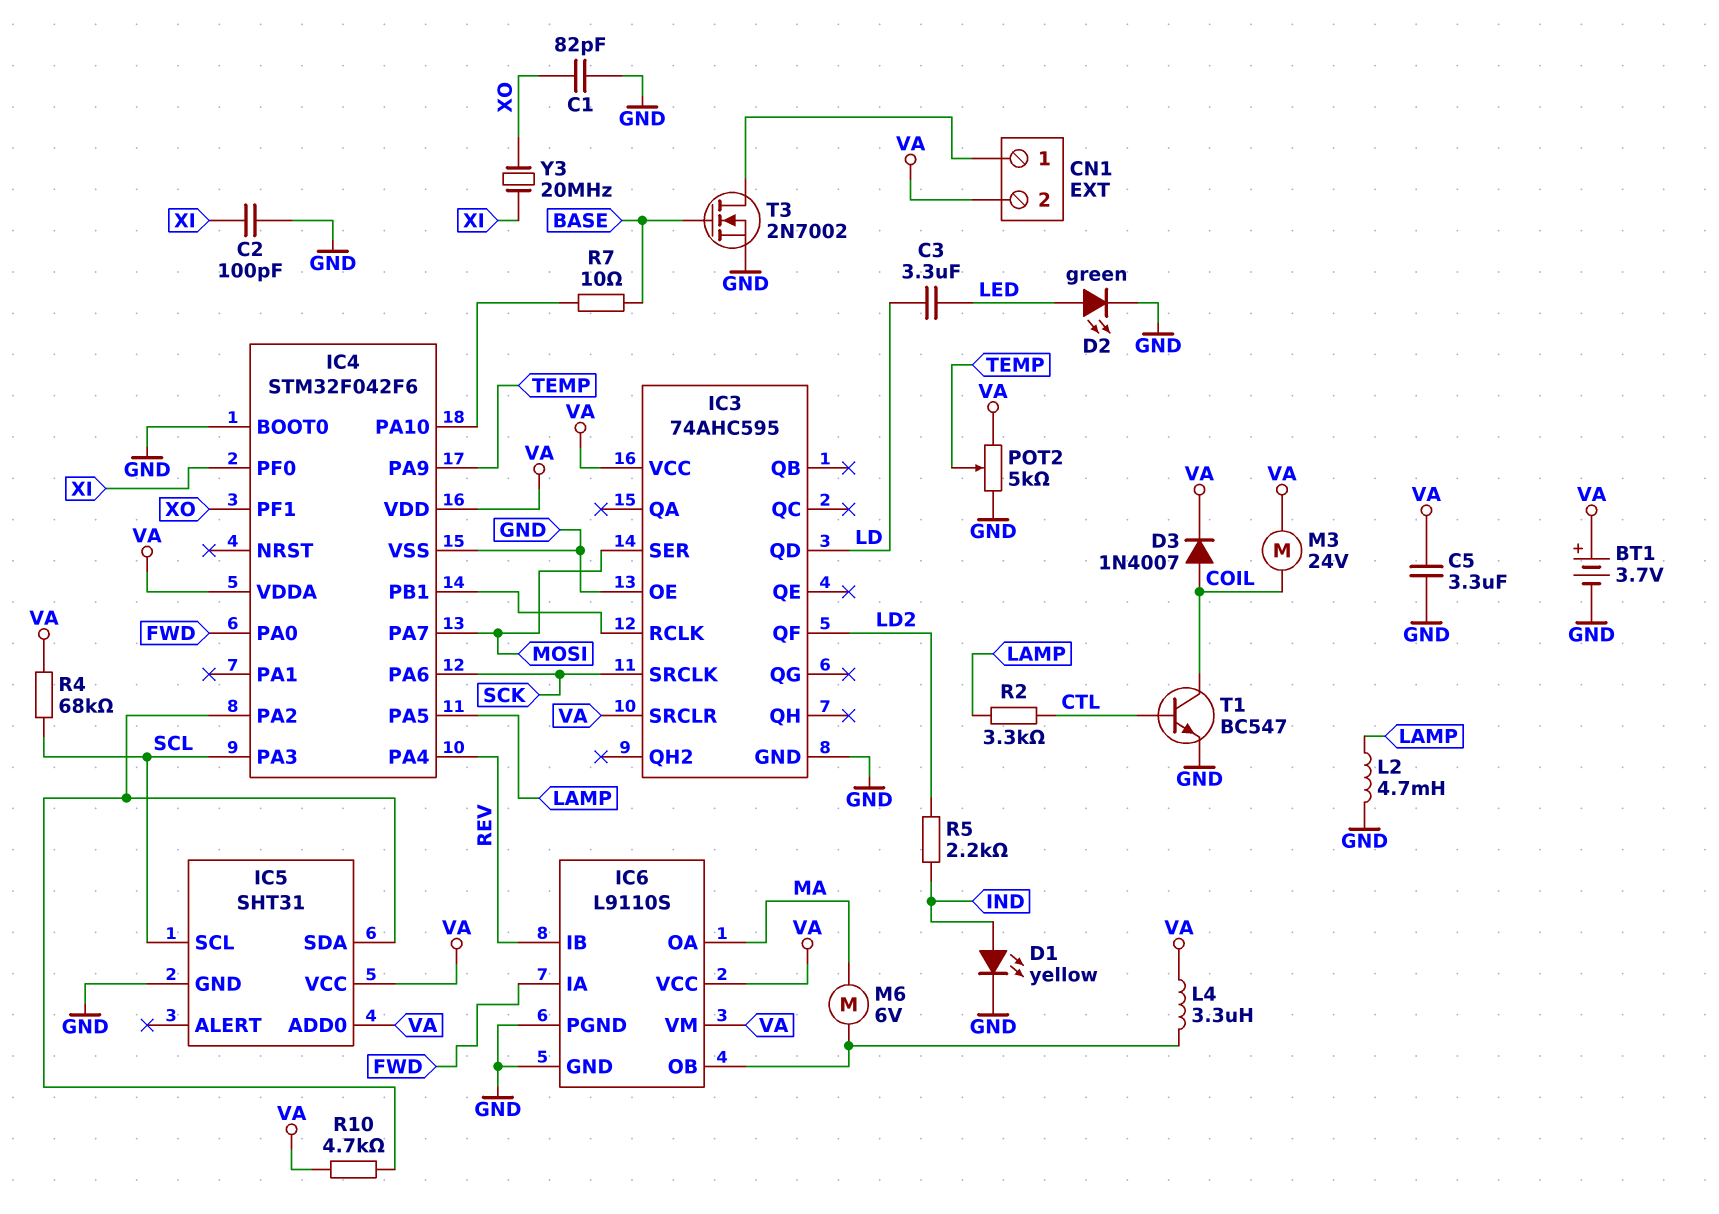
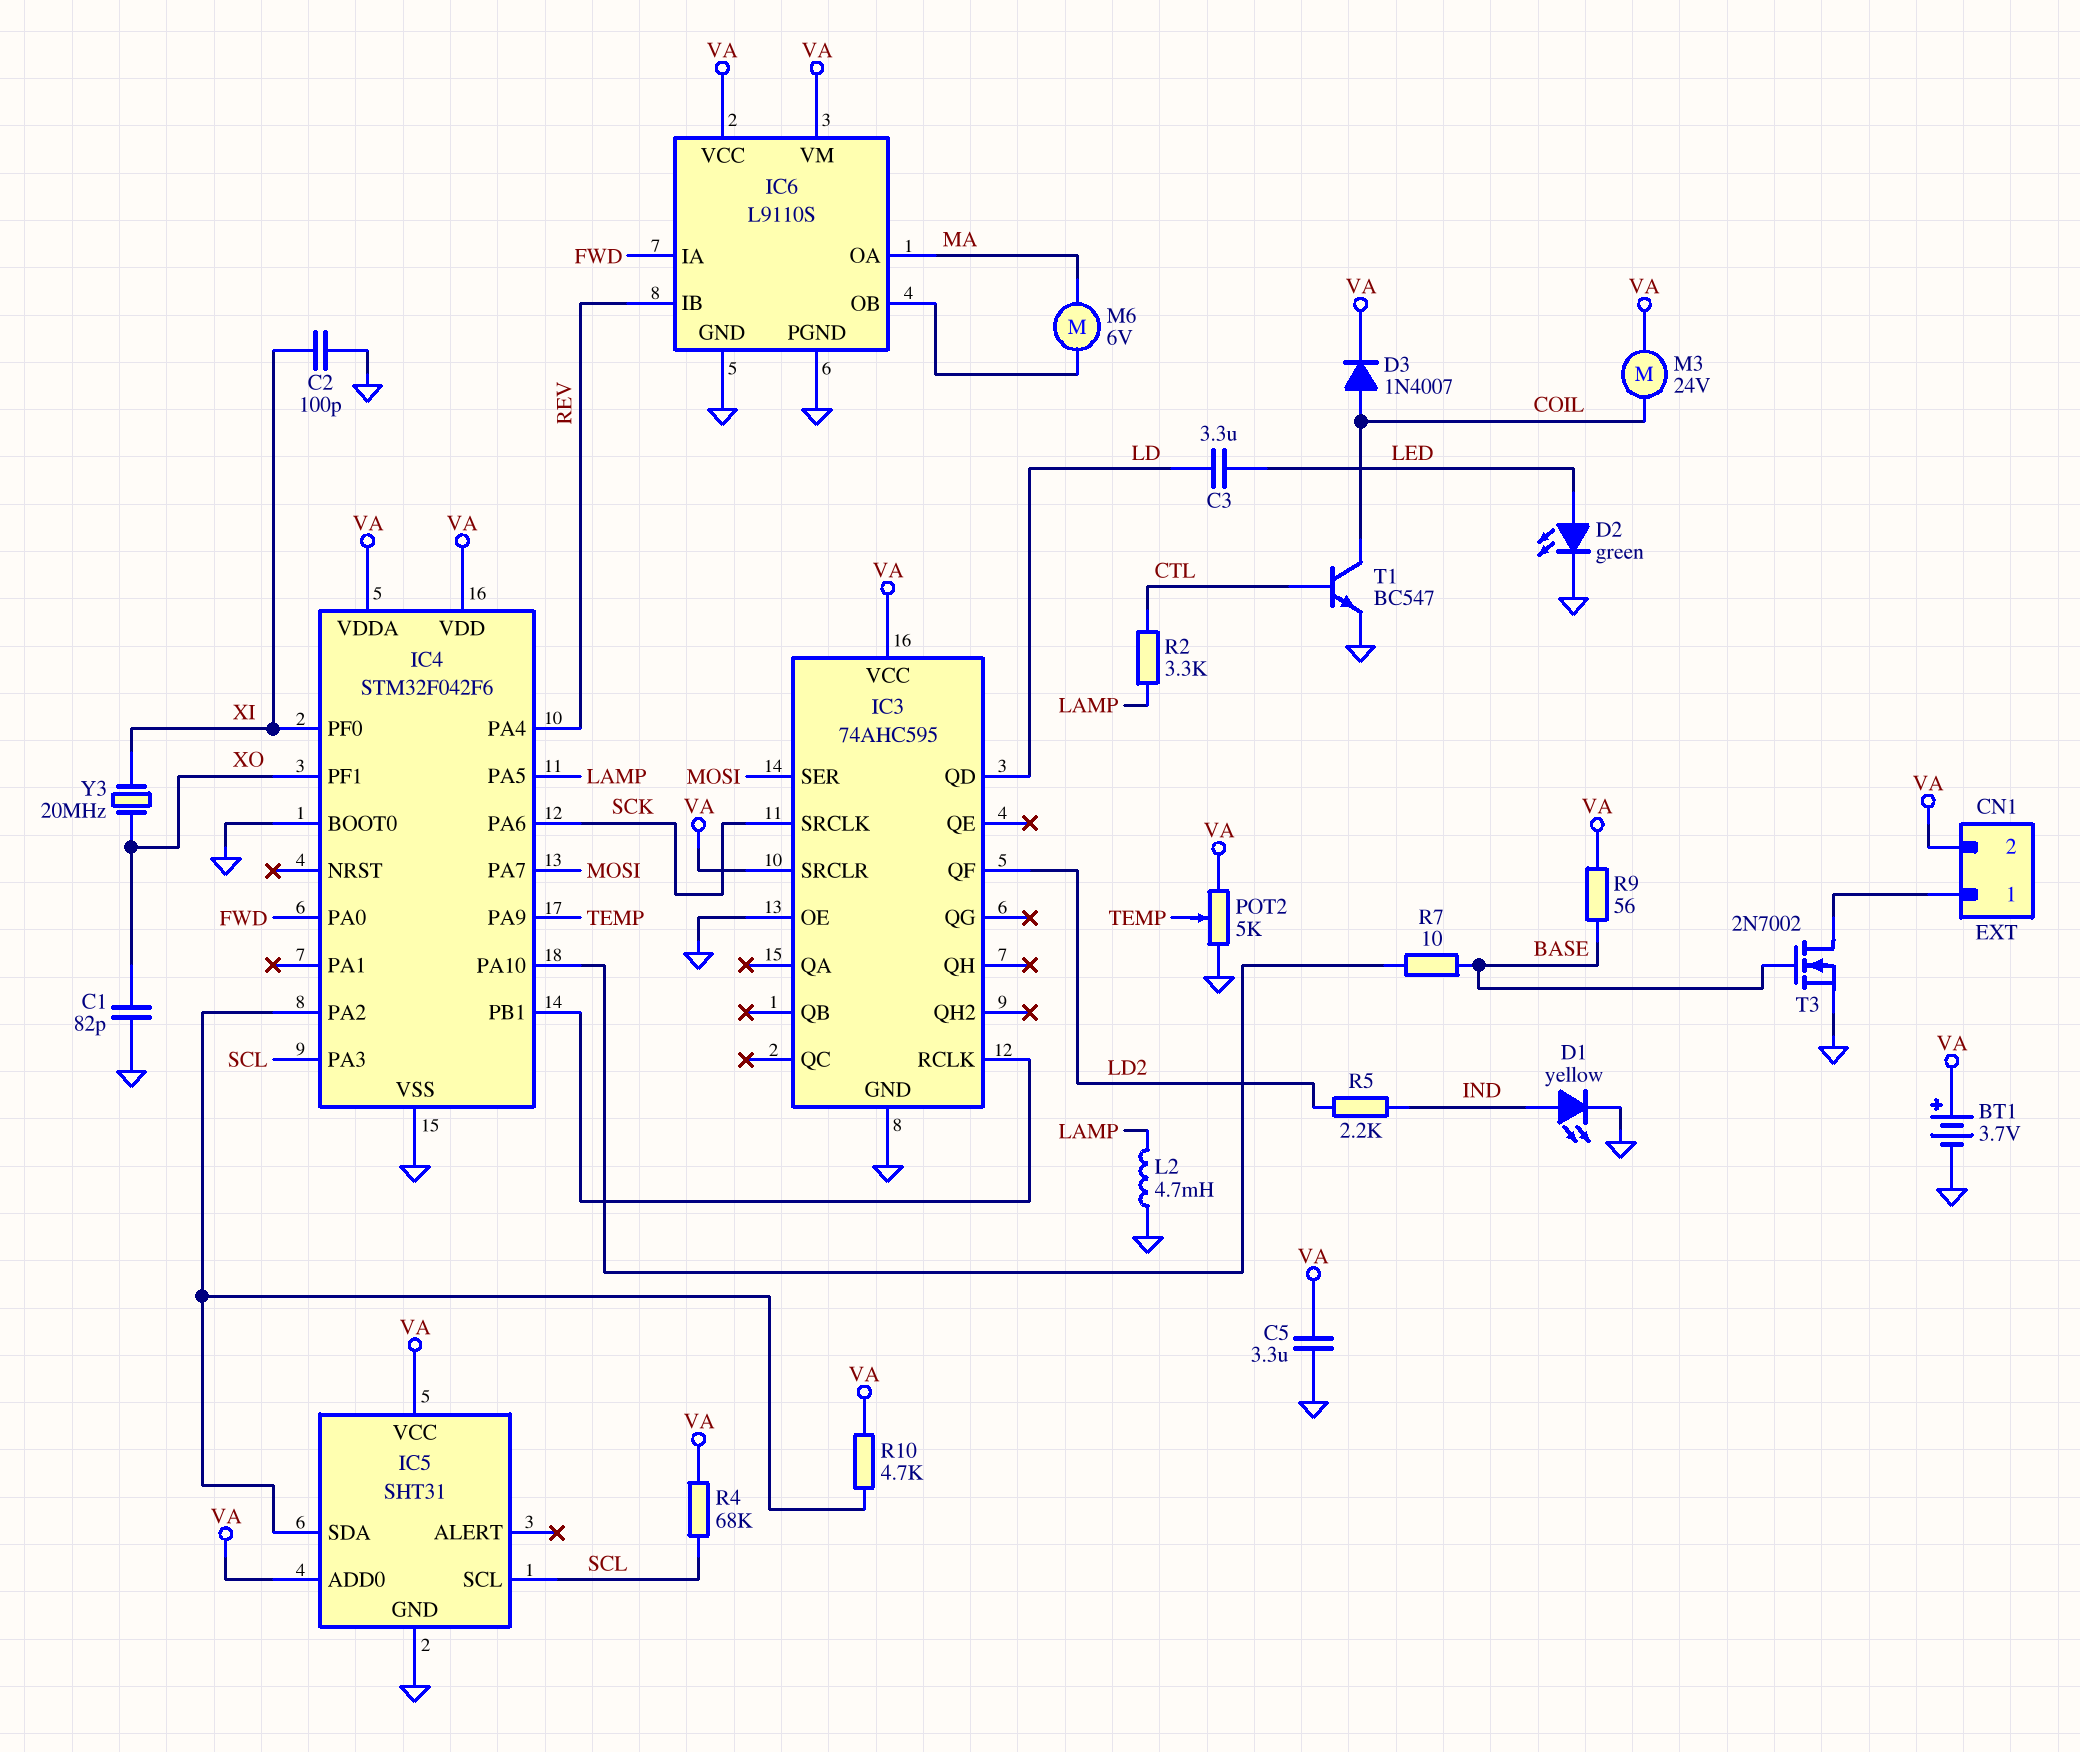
L4: 3.3uH (IC6/OB, VA) -> none
R9: none -> 56 (BASE, VA)

